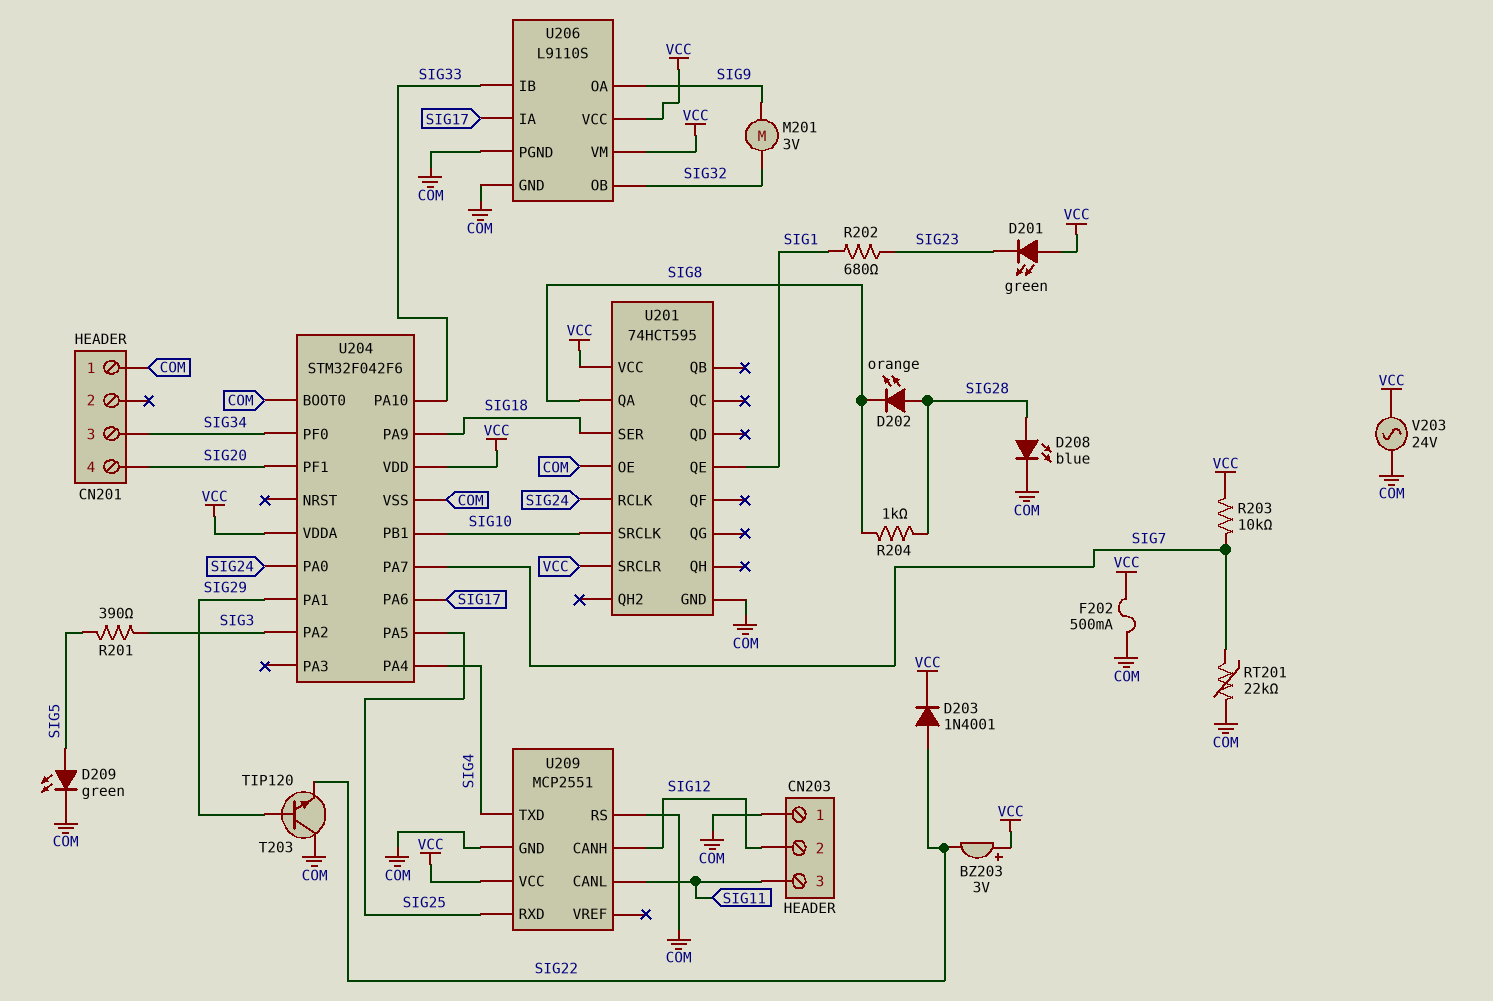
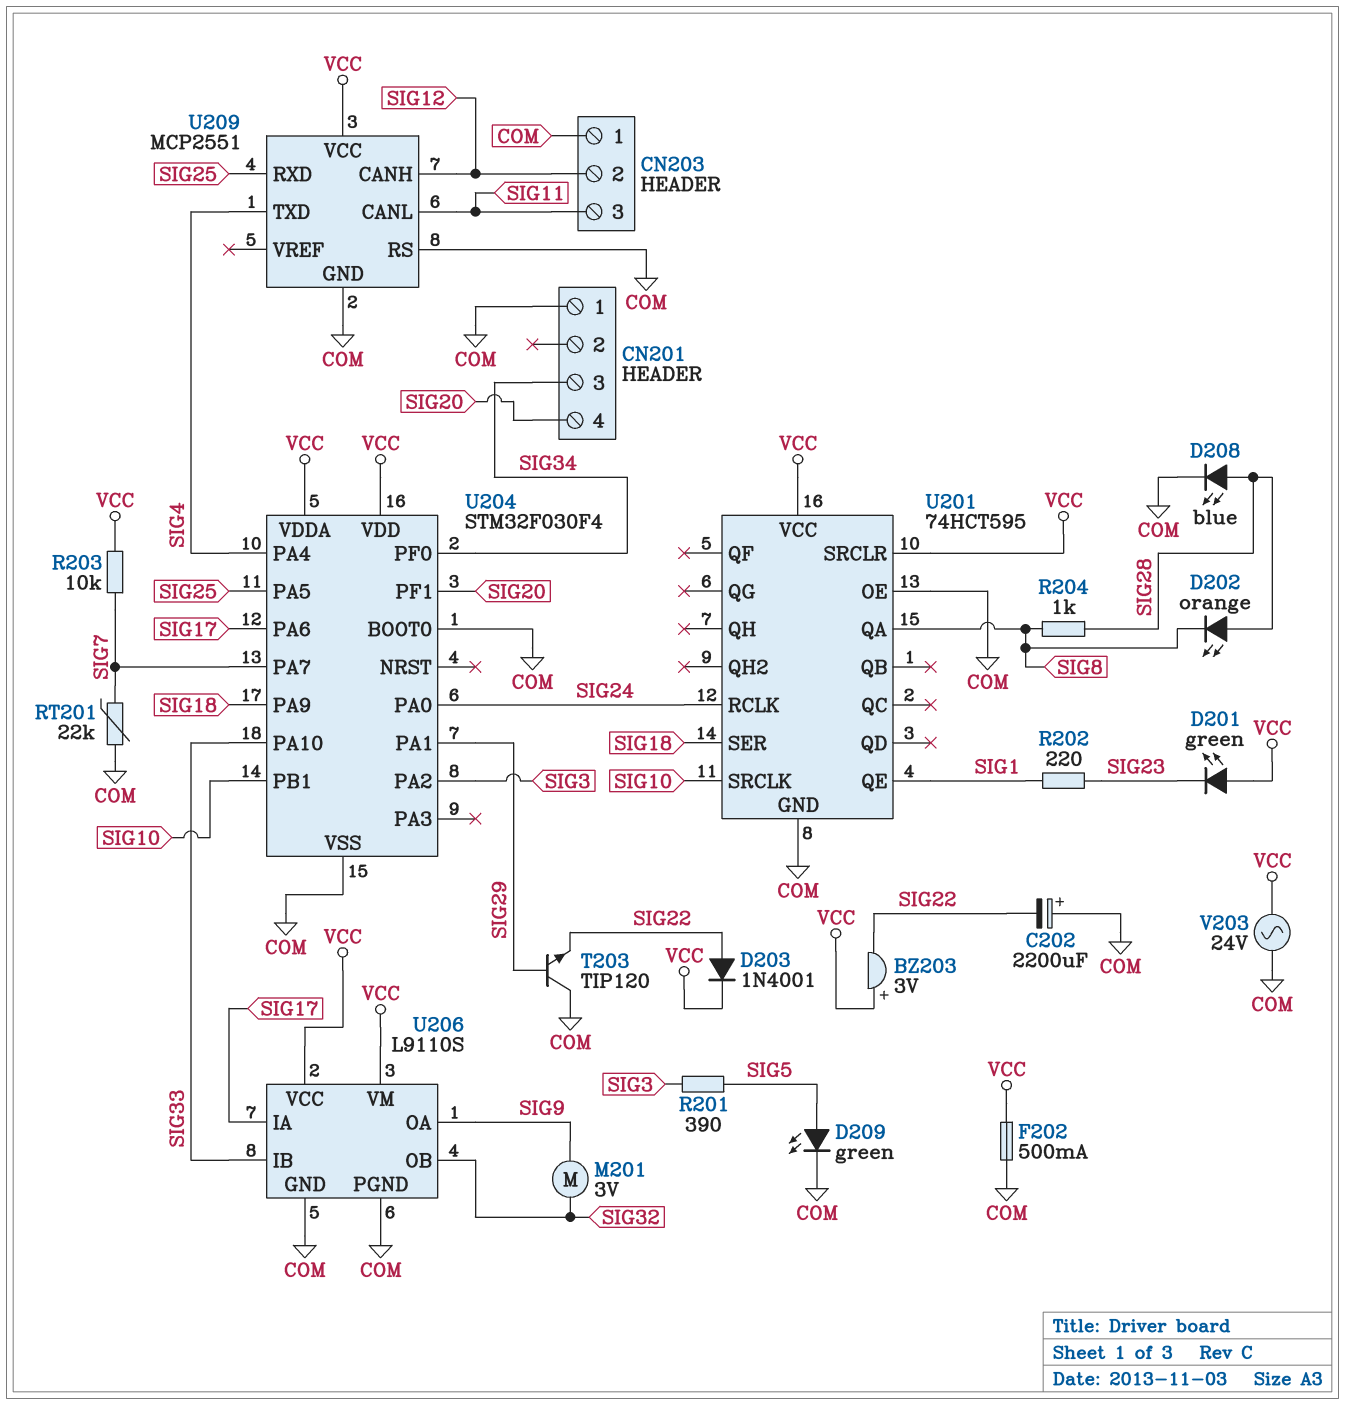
C202: none -> 2200uF (plus COM, minus SIG22)
R202: 680 (SIG1, SIG23) -> 220 (SIG1, SIG23)
U204: STM32F042F6 -> STM32F030F4

